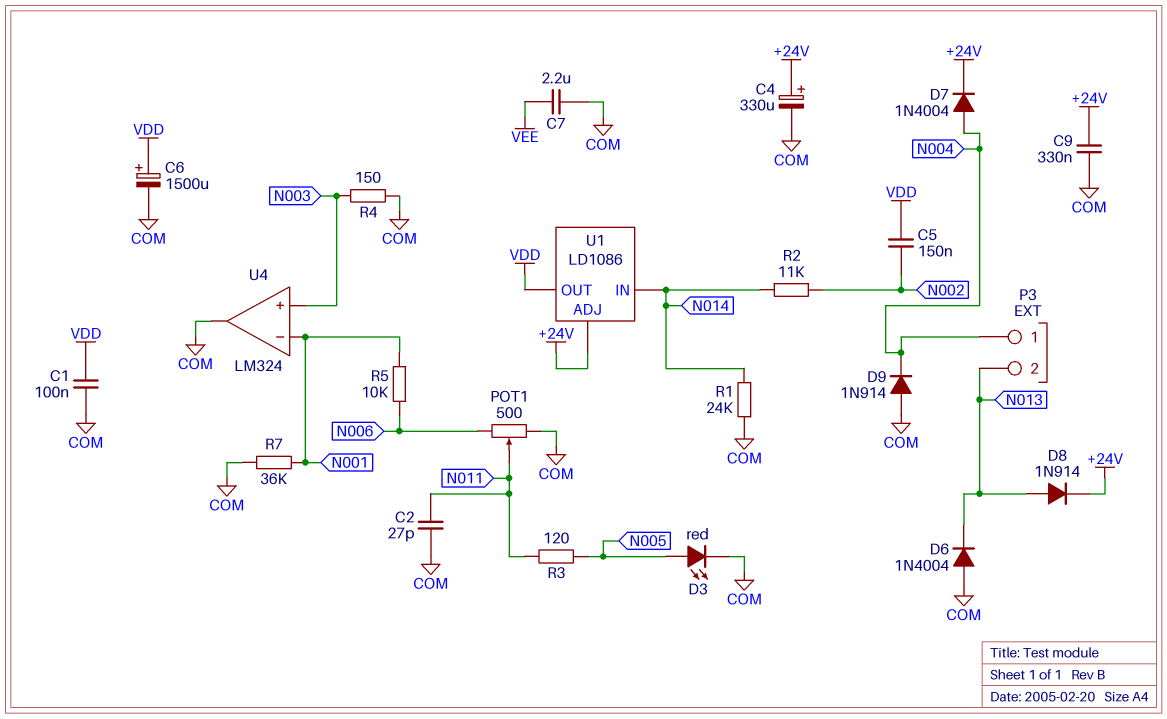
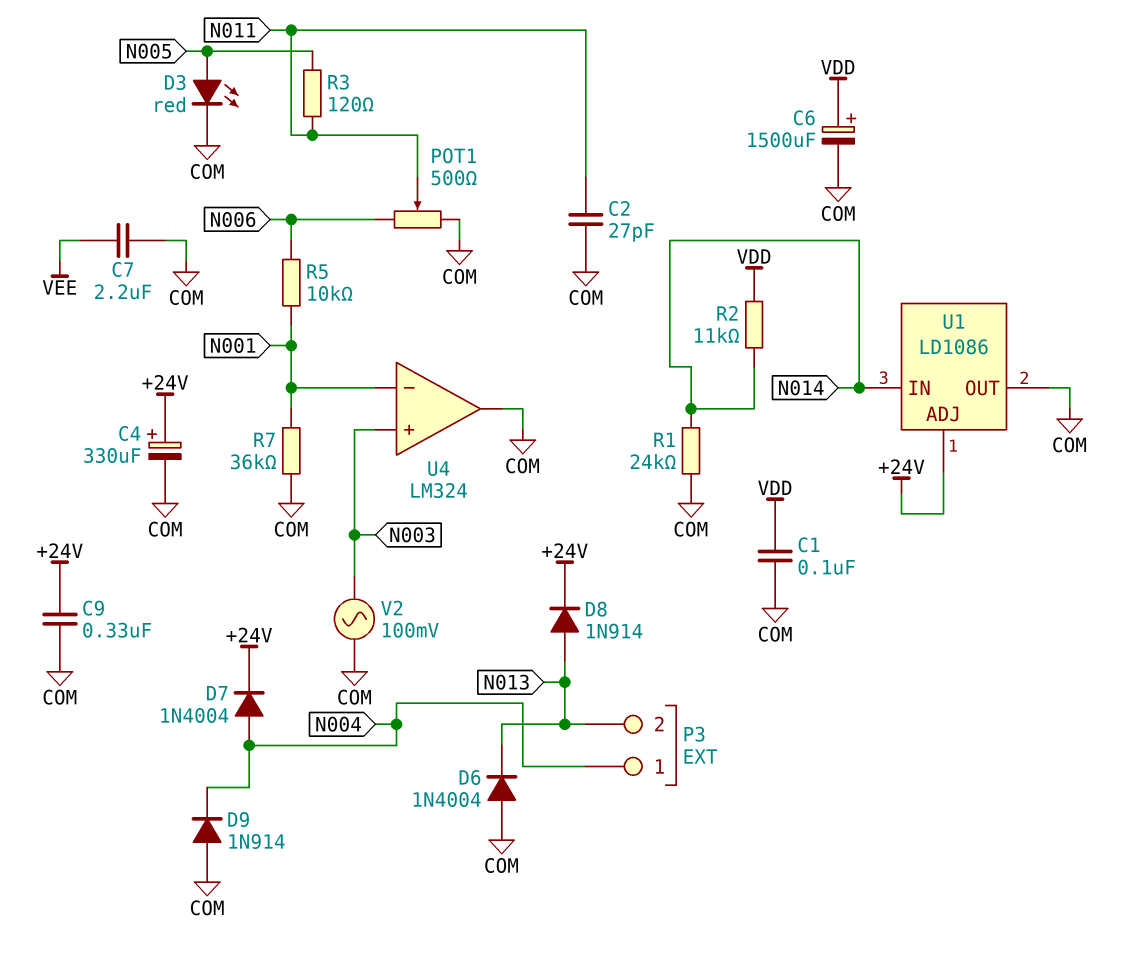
C5: 150nF (N002, VDD) -> none
R2: 11k (N002, N014) -> 11k (N014, VDD)
R4: 150 (COM, N003) -> none
U1 pin OUT: VDD -> COM
V2: none -> AC 100mV (COM, N003)

